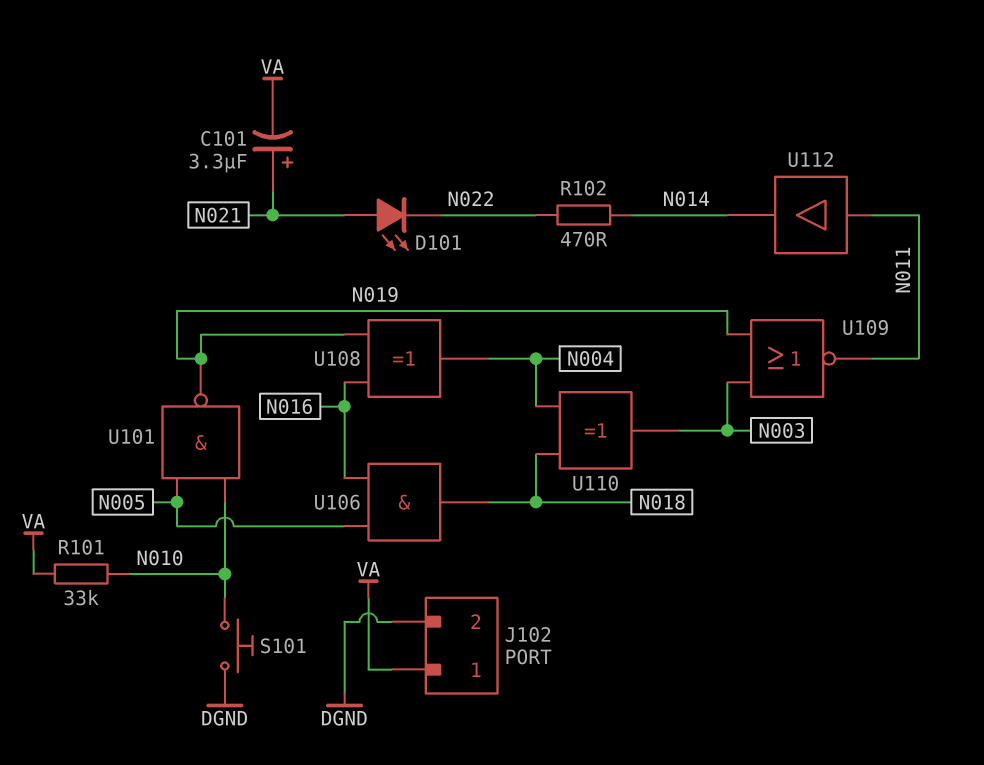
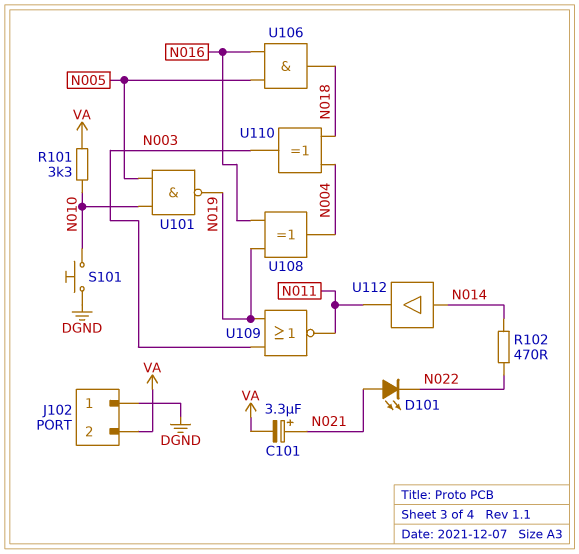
J102 pin 1: VA -> DGND
J102 pin 2: DGND -> VA
R101: 33k (N010, VA) -> 3.3k (N010, VA)
U112: buffer (in N011, out N014) -> buffer (in N014, out N011)

